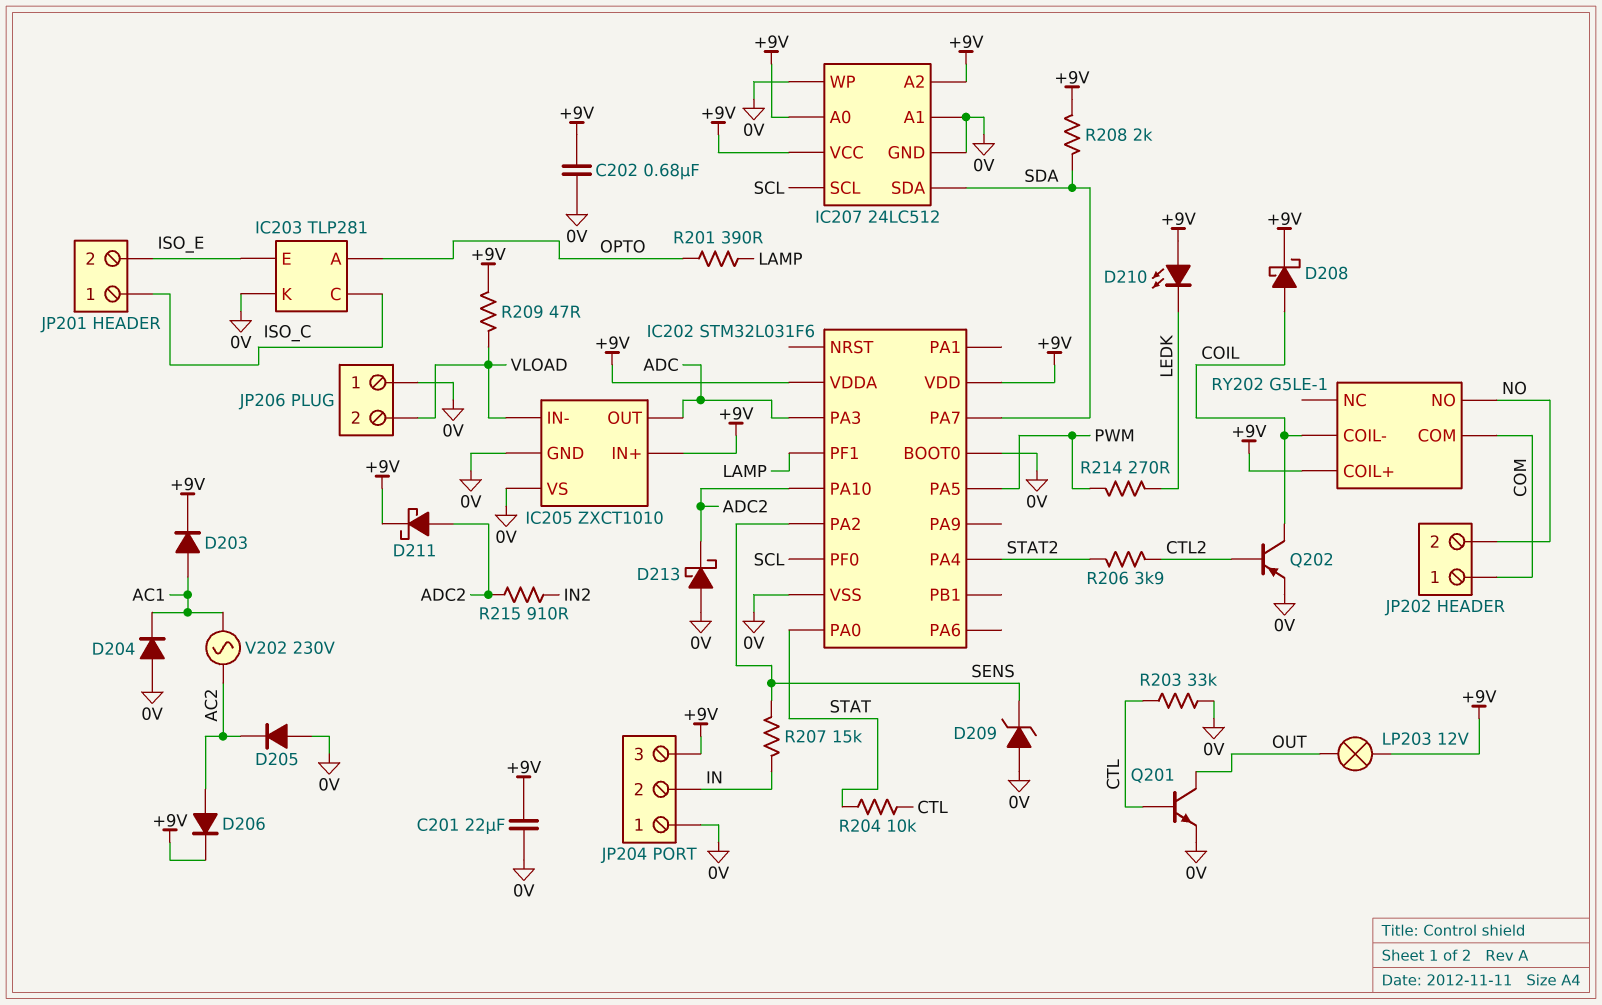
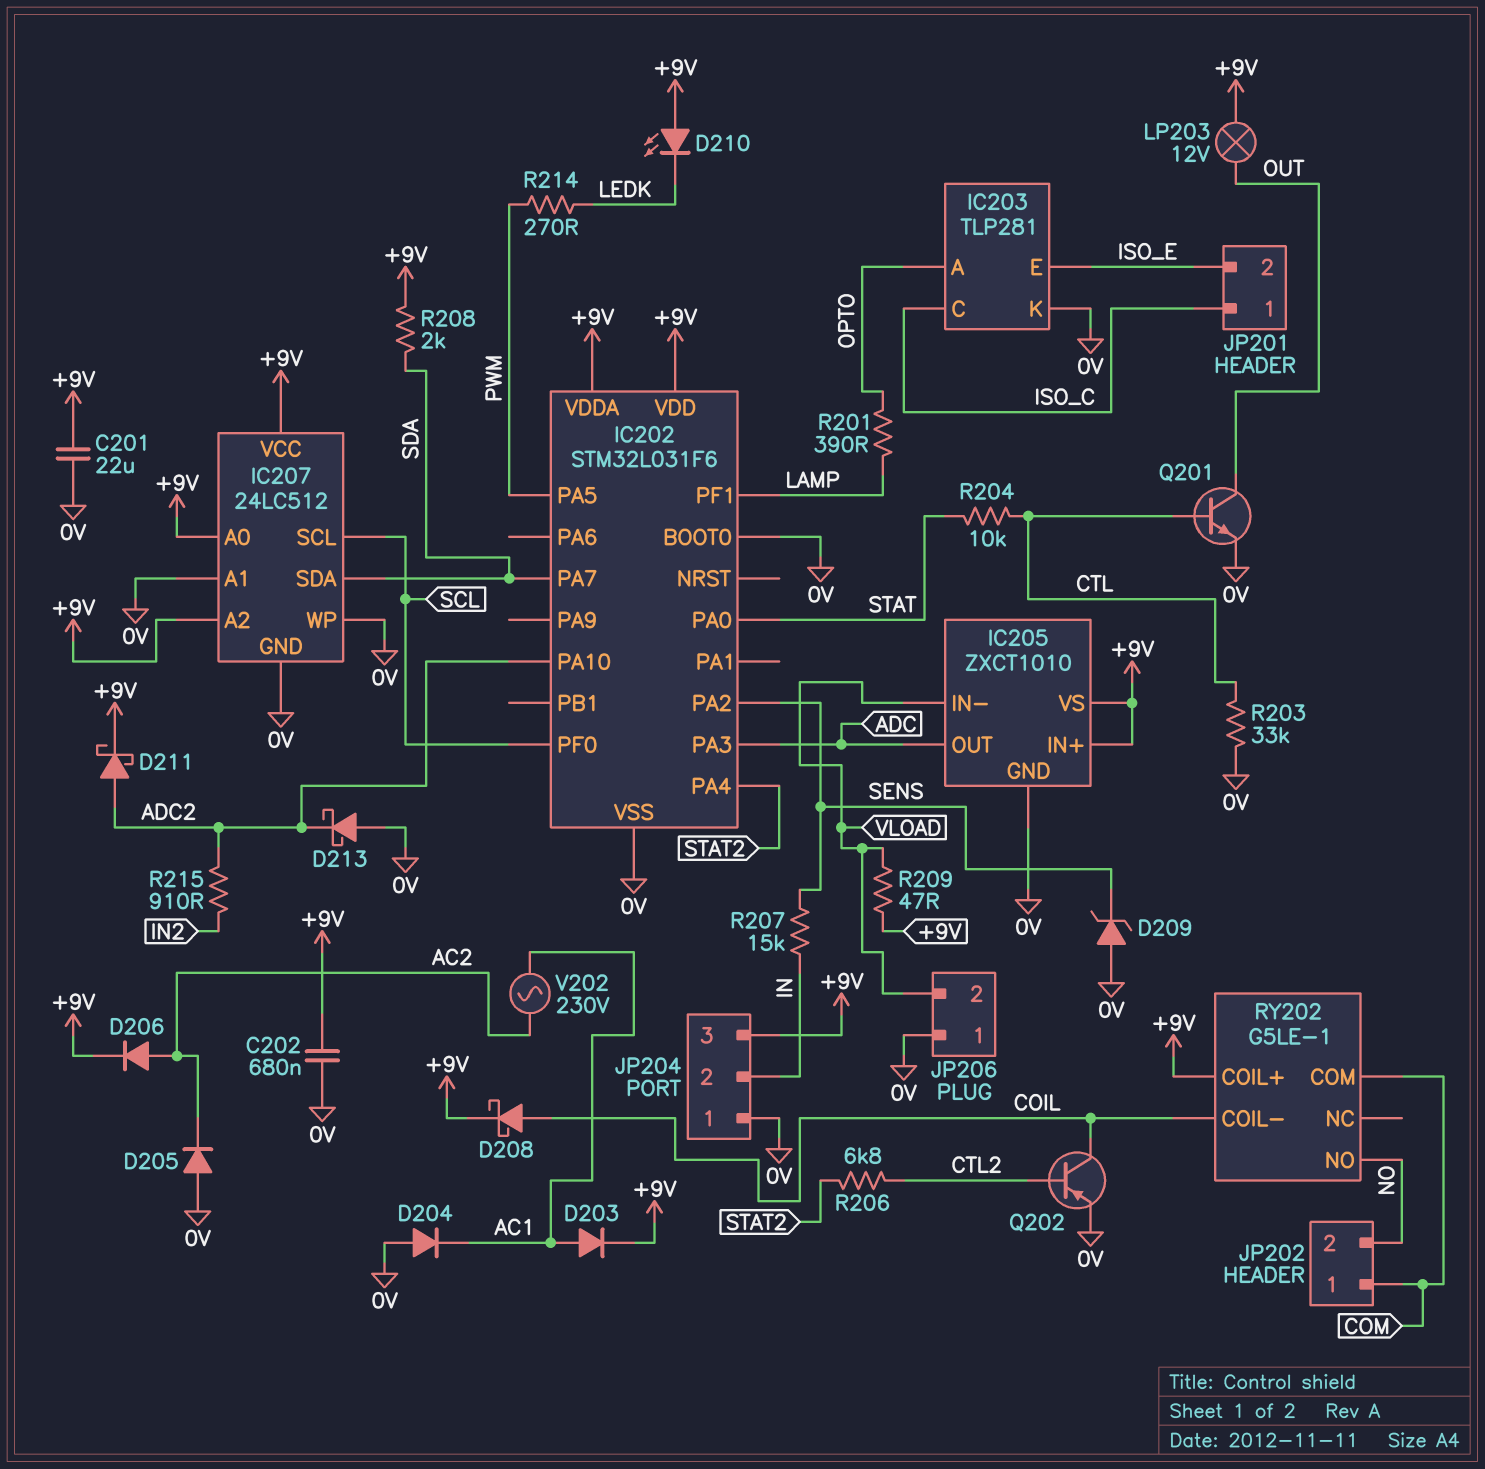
IC205 pin VS: 0V -> +9V
R206: 3.9k (CTL2, STAT2) -> 6.8k (CTL2, STAT2)

